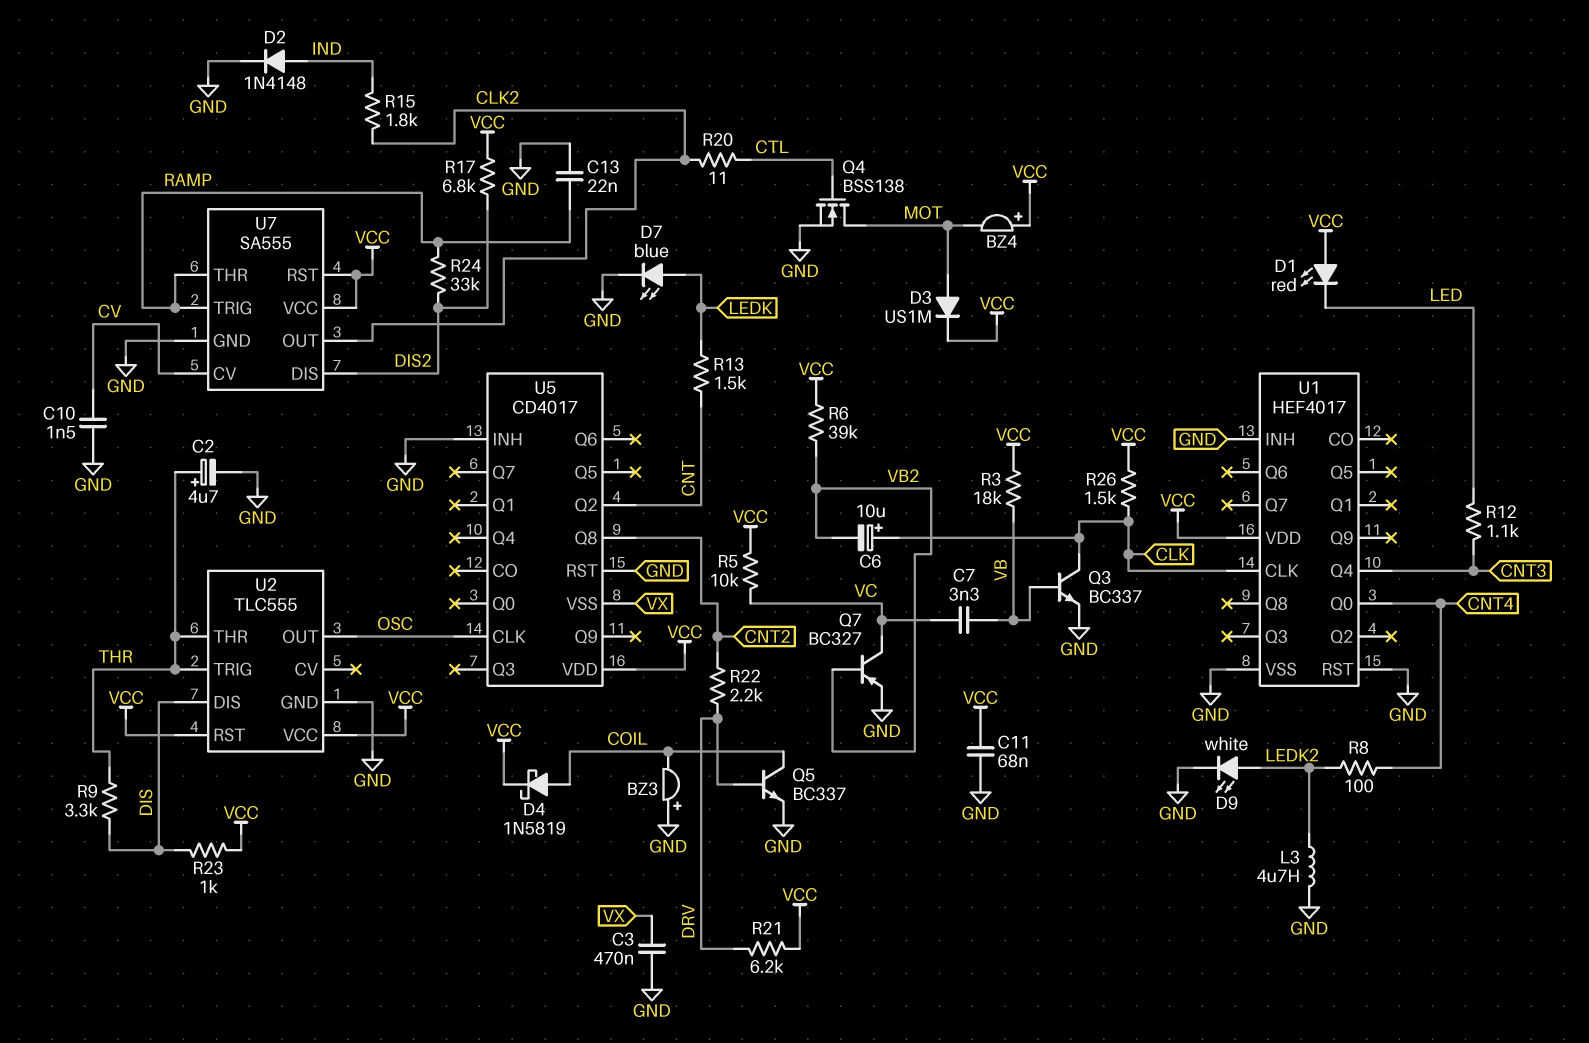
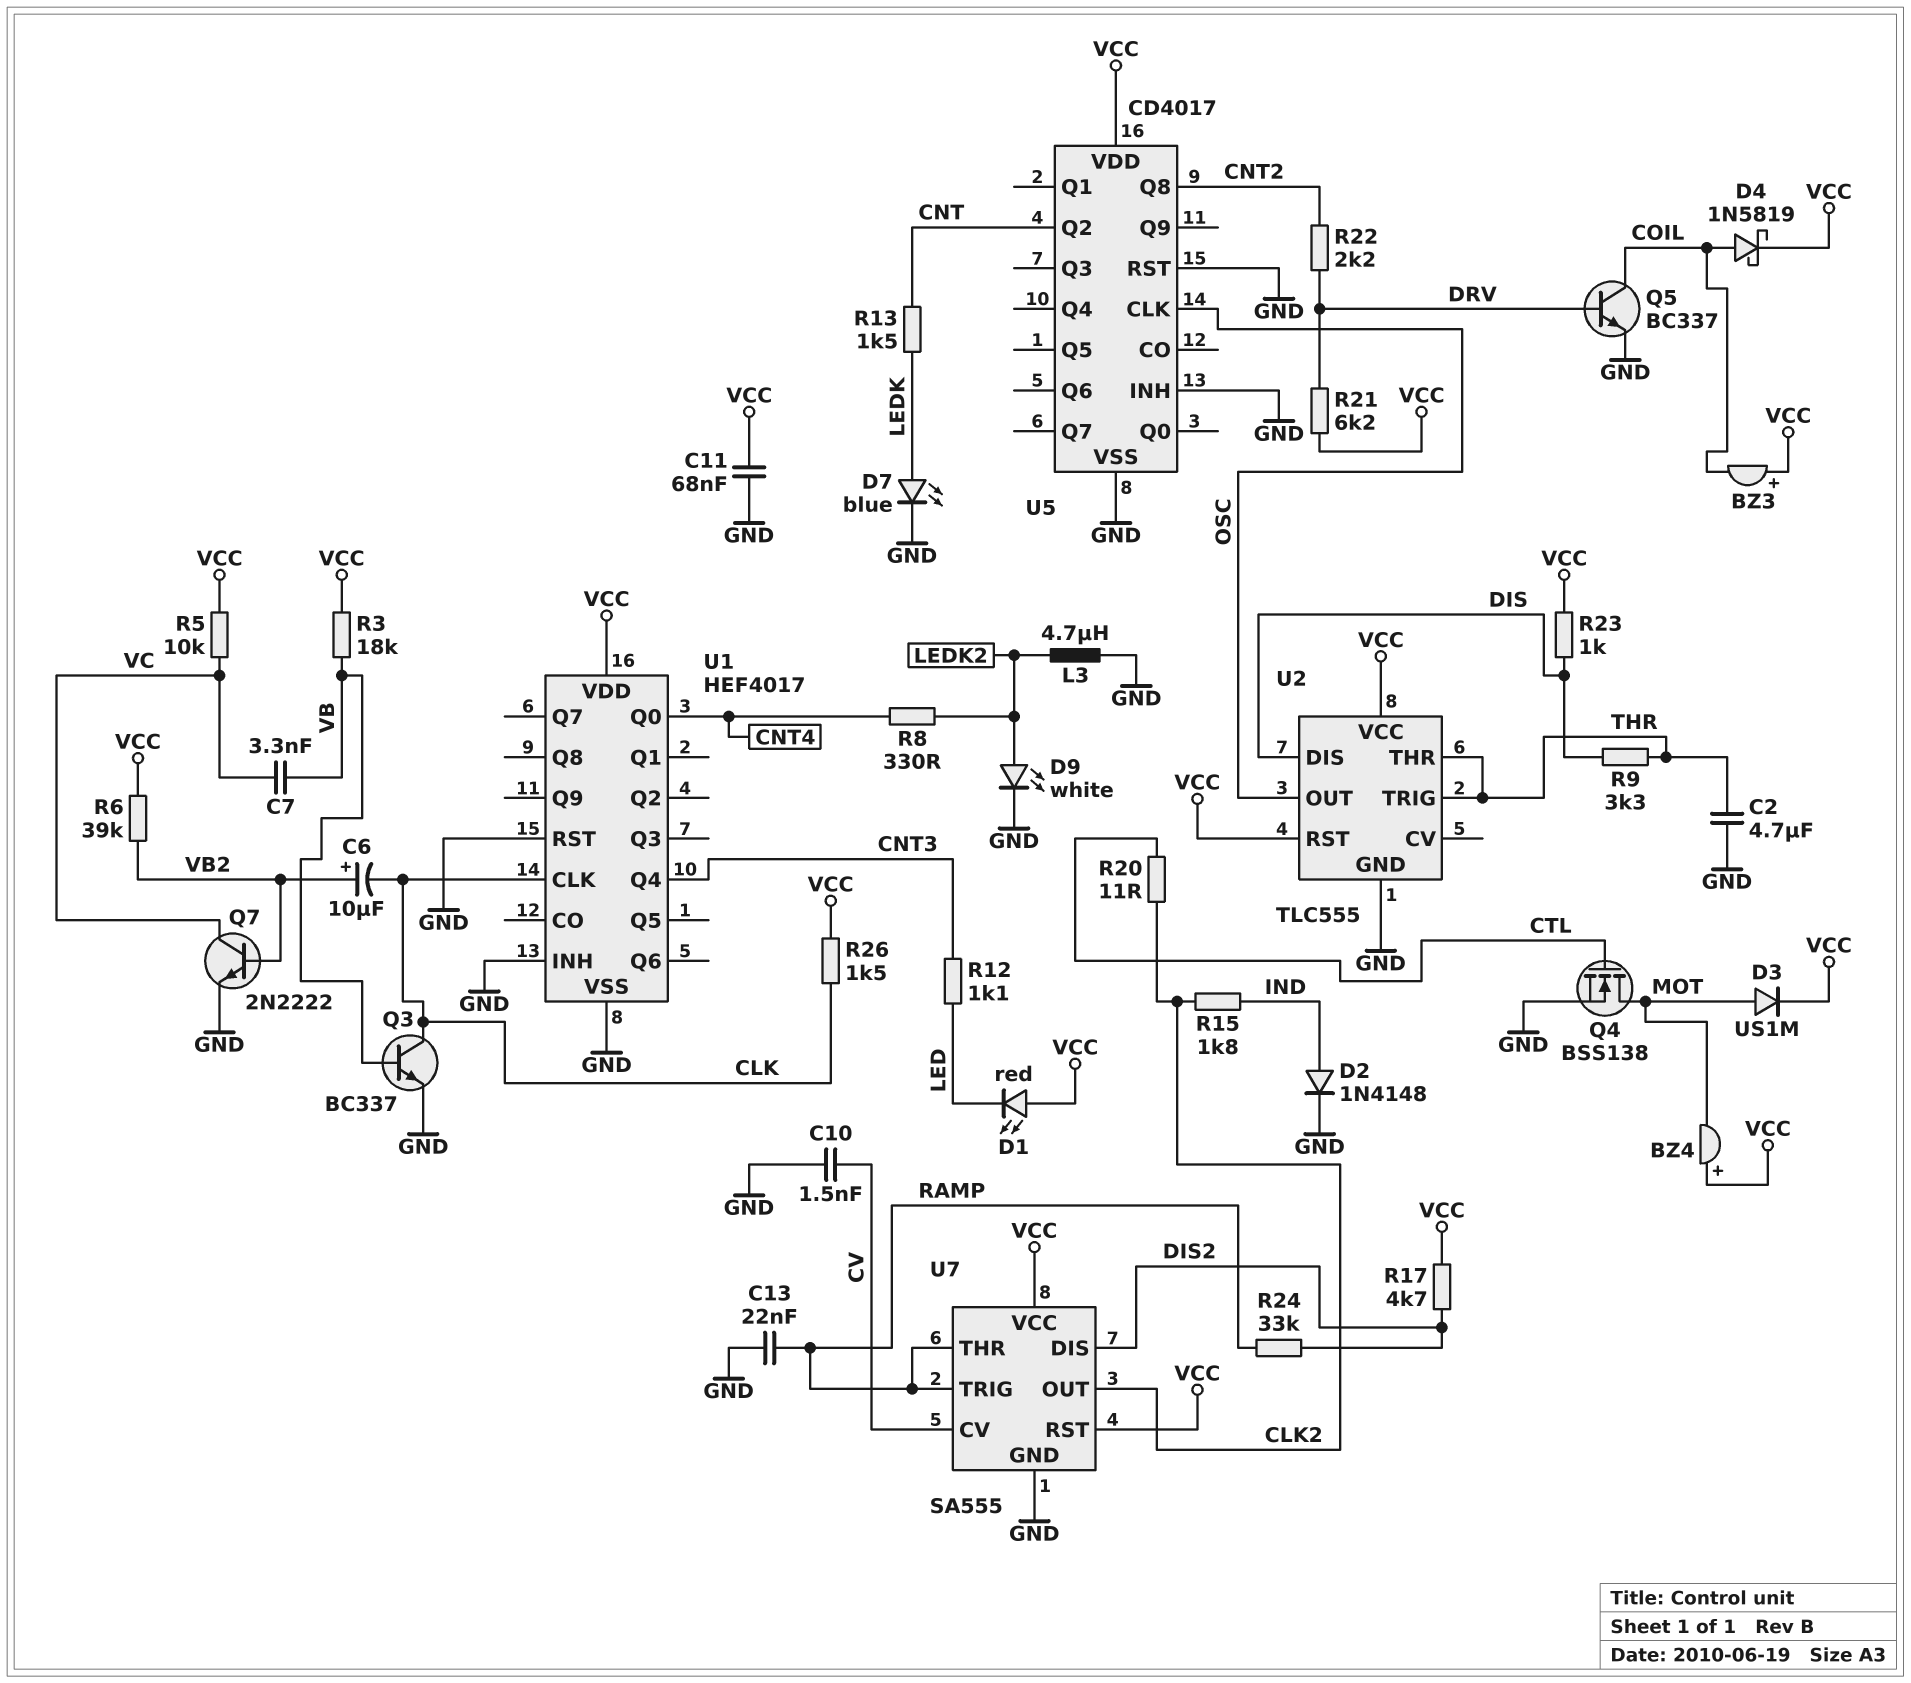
BZ3: buzzer (plus GND, minus COIL) -> buzzer (plus VCC, minus COIL)
C2: 4.7uF (plus THR, minus GND) -> 4.7uF (GND, THR)
C3: 470nF (GND, VX) -> none
C6: 10uF (plus CLK, minus VB2) -> 10uF (plus VB2, minus CLK)
Q7: PNP BC327 (B VB2, C VC, E GND) -> NPN 2N2222 (B VB2, C VC, E GND)
R8: 100 (CNT4, LEDK2) -> 330 (CNT4, LEDK2)
R17: 6.8k (DIS2, VCC) -> 4.7k (DIS2, VCC)
U5 pin VSS: VX -> GND

